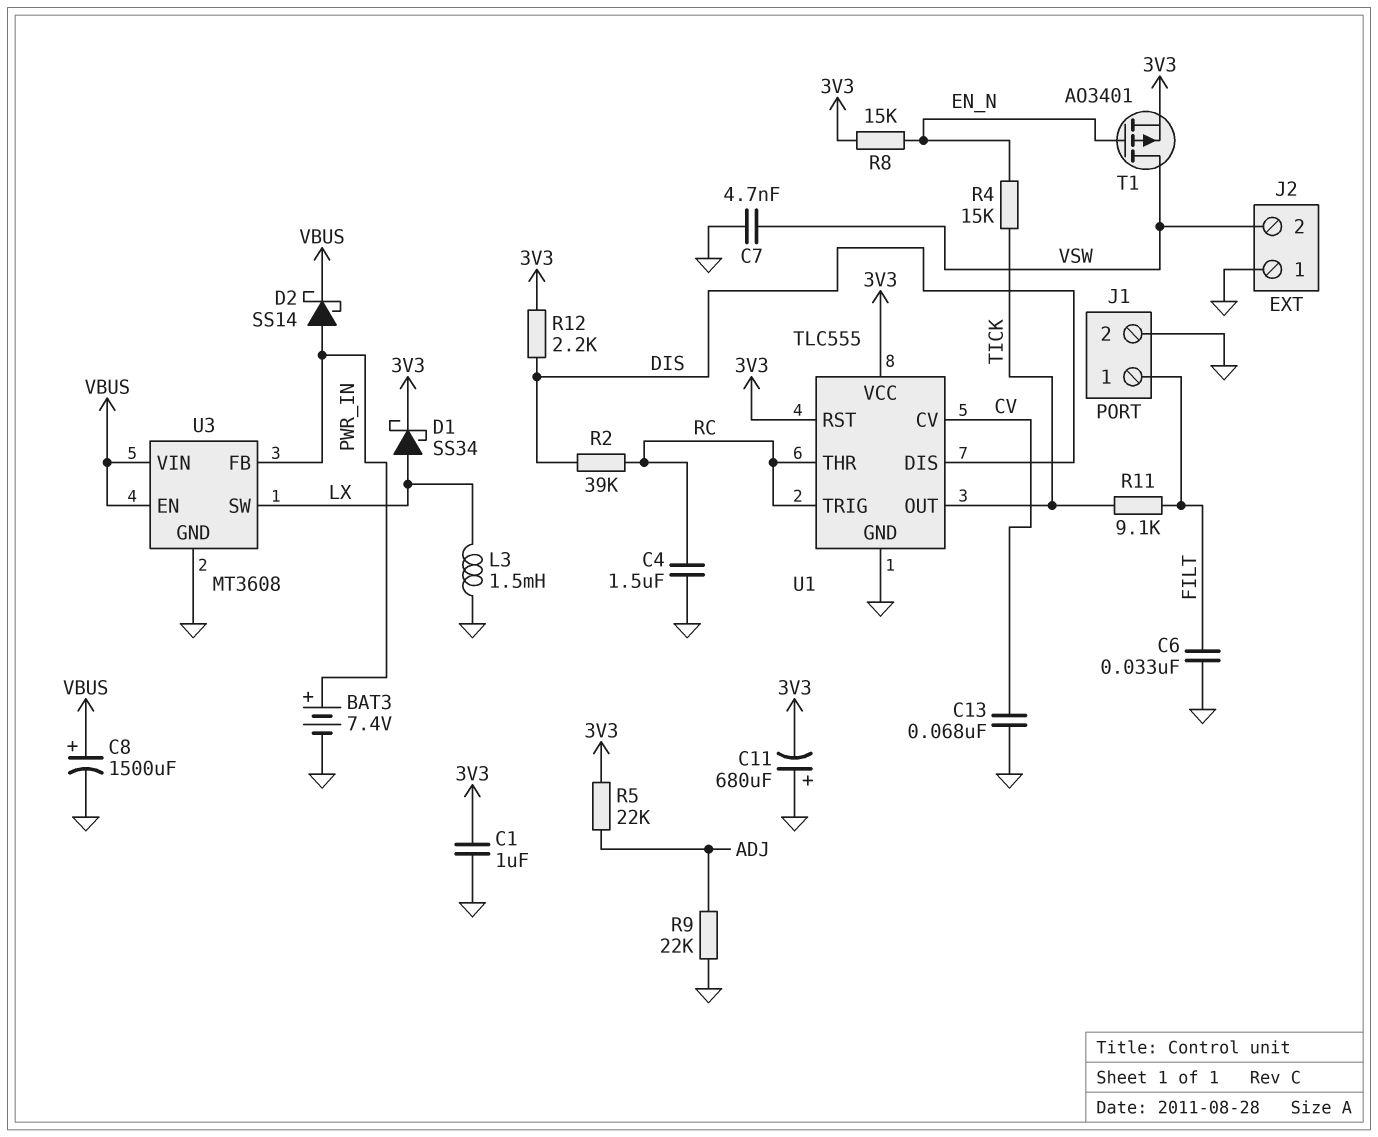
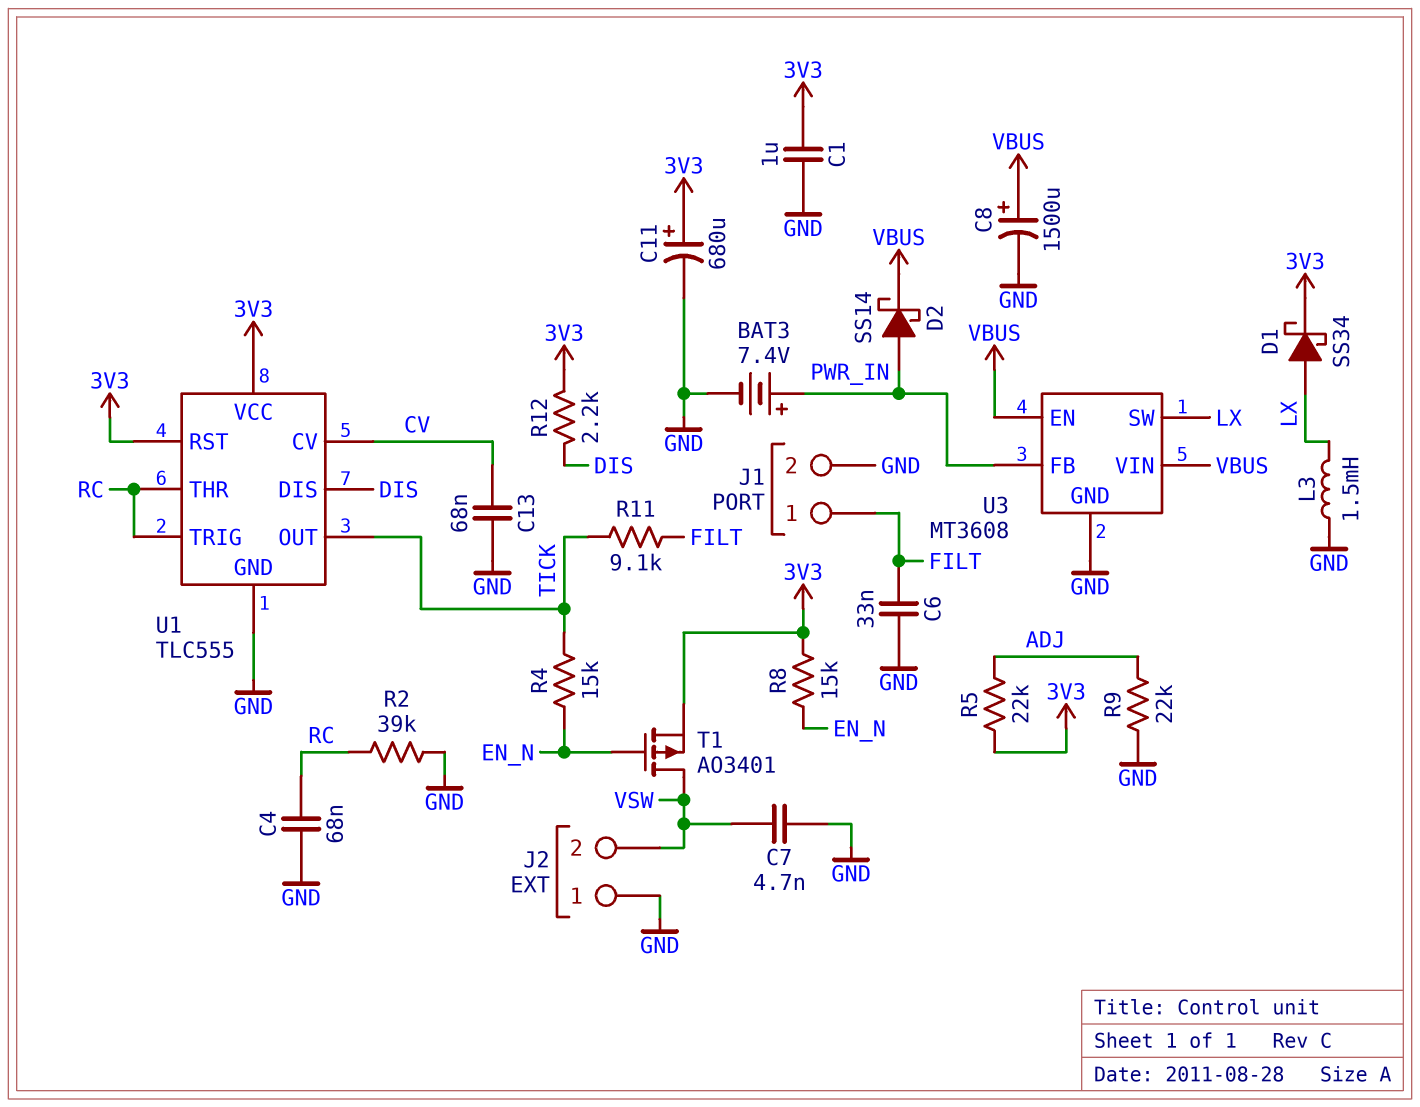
C4: 1.5uF (GND, RC) -> 68nF (GND, RC)
C11: 680uF (plus GND, minus 3V3) -> 680uF (plus 3V3, minus GND)
R2: 39k (DIS, RC) -> 39k (GND, RC)

